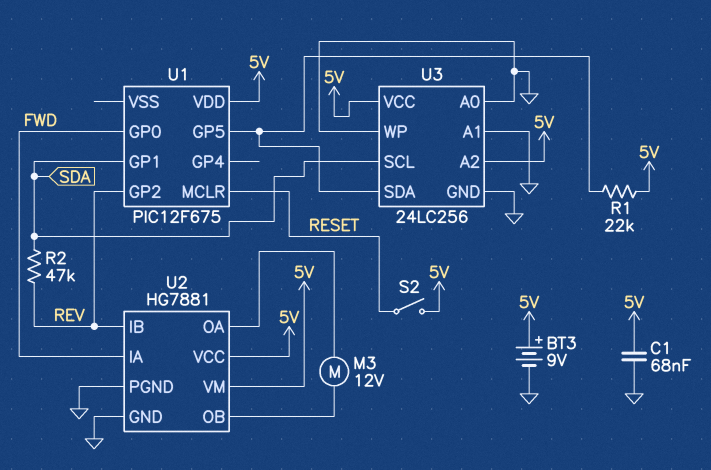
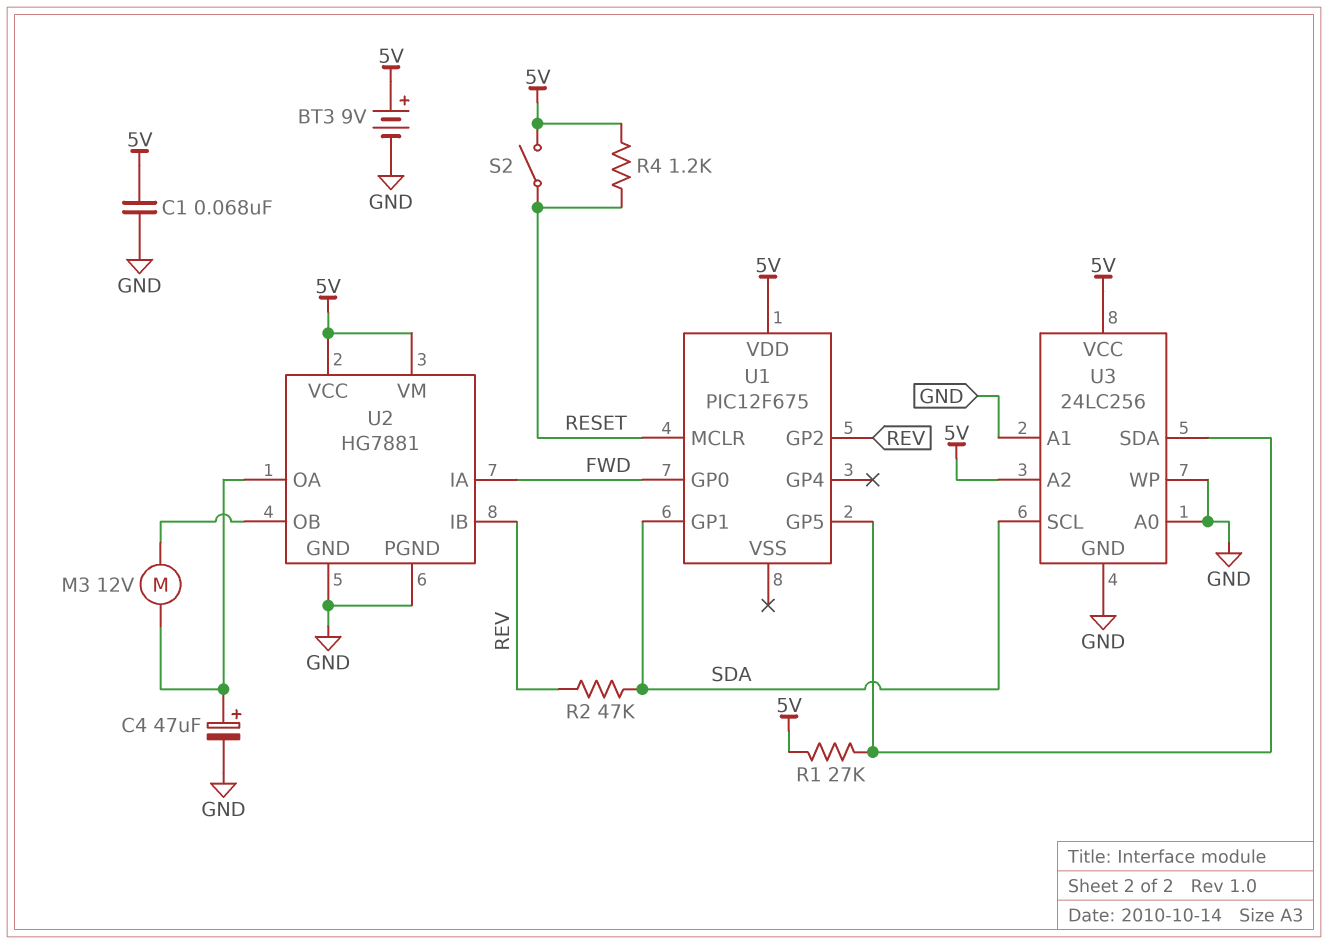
C4: none -> 47uF (plus U2/OA, minus GND)
R1: 22k (5V, U1/GP5) -> 27k (5V, U1/GP5)
R4: none -> 1.2k (5V, RESET)

